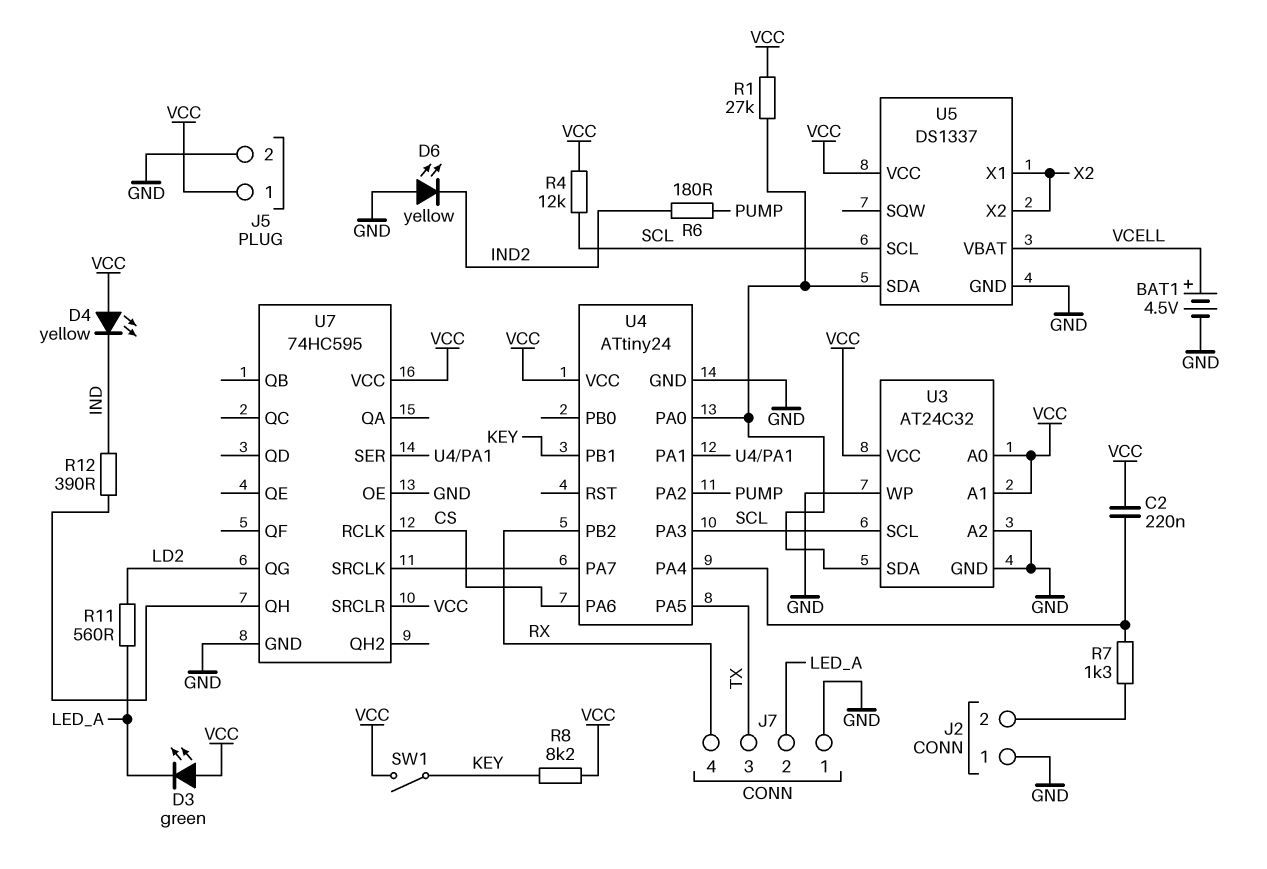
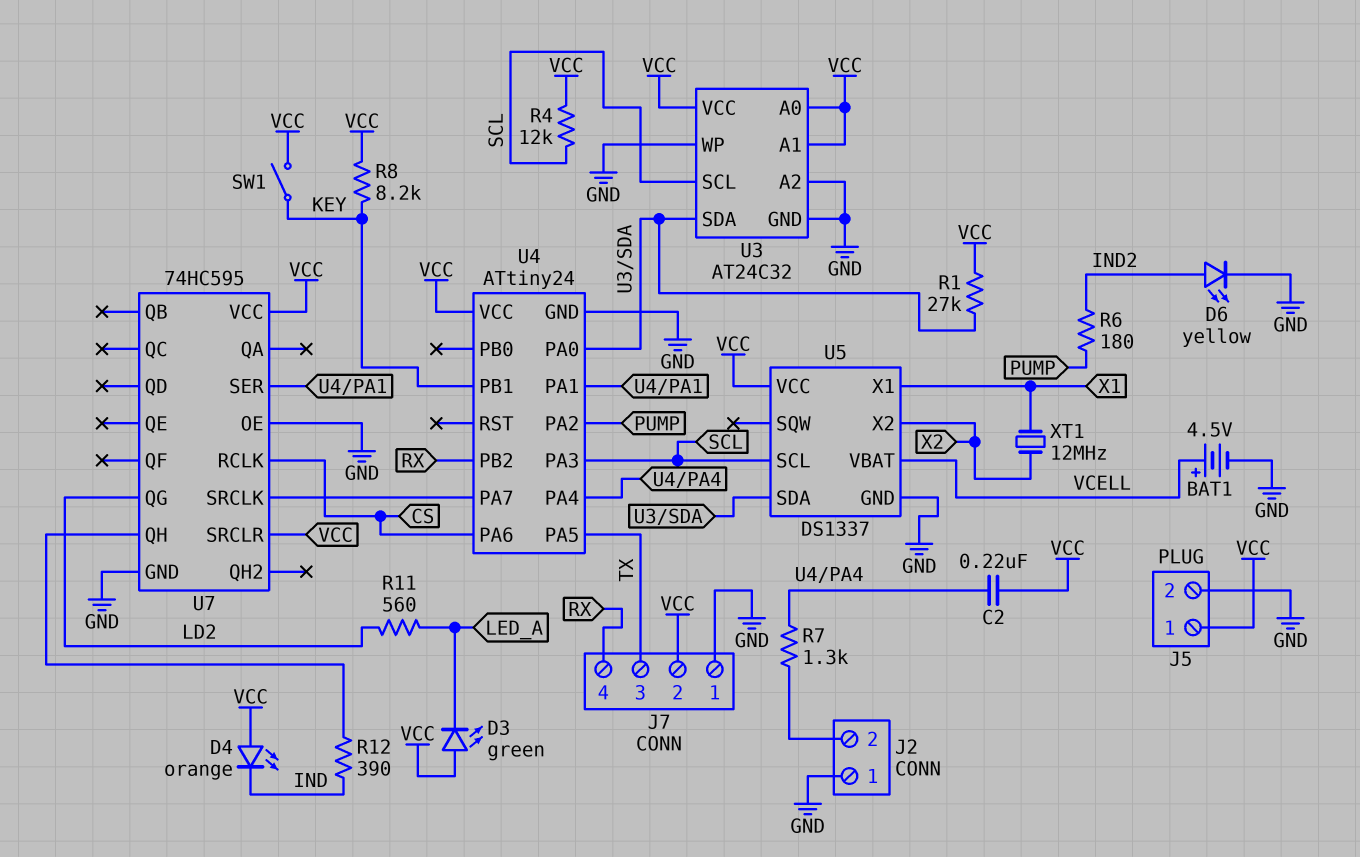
D4: LED yellow (A VCC, K IND) -> LED orange (A VCC, K IND)
D6: LED yellow (A GND, K IND2) -> LED yellow (A IND2, K GND)
J7 pin 2: LED_A -> VCC
U5 pin X1: X2 -> X1
XT1: none -> 12MHz (X1, X2)

